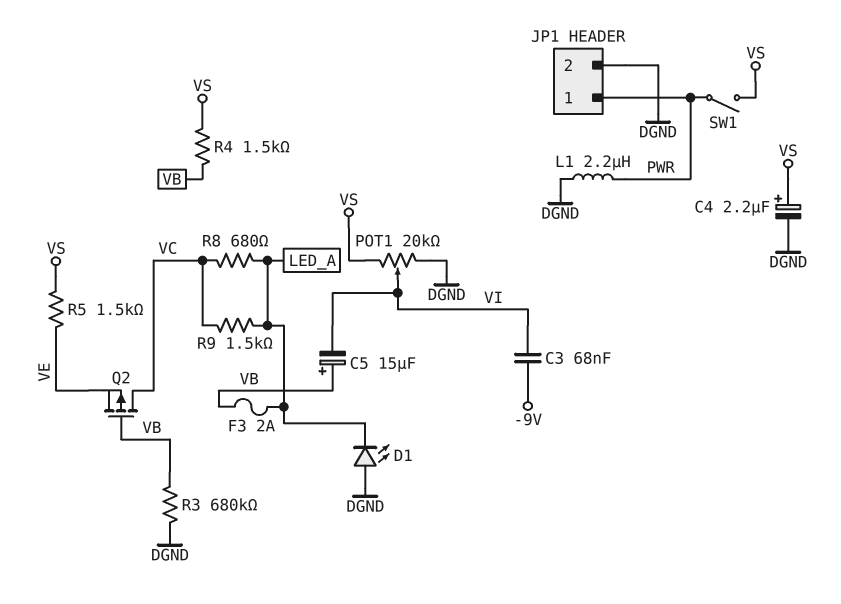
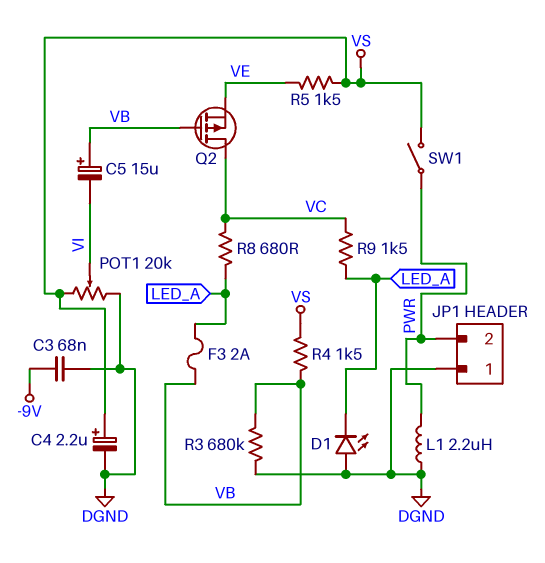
C3: 68nF (-9V, VI) -> 68nF (-9V, DGND)
JP1 pin 1: PWR -> DGND
JP1 pin 2: DGND -> PWR

